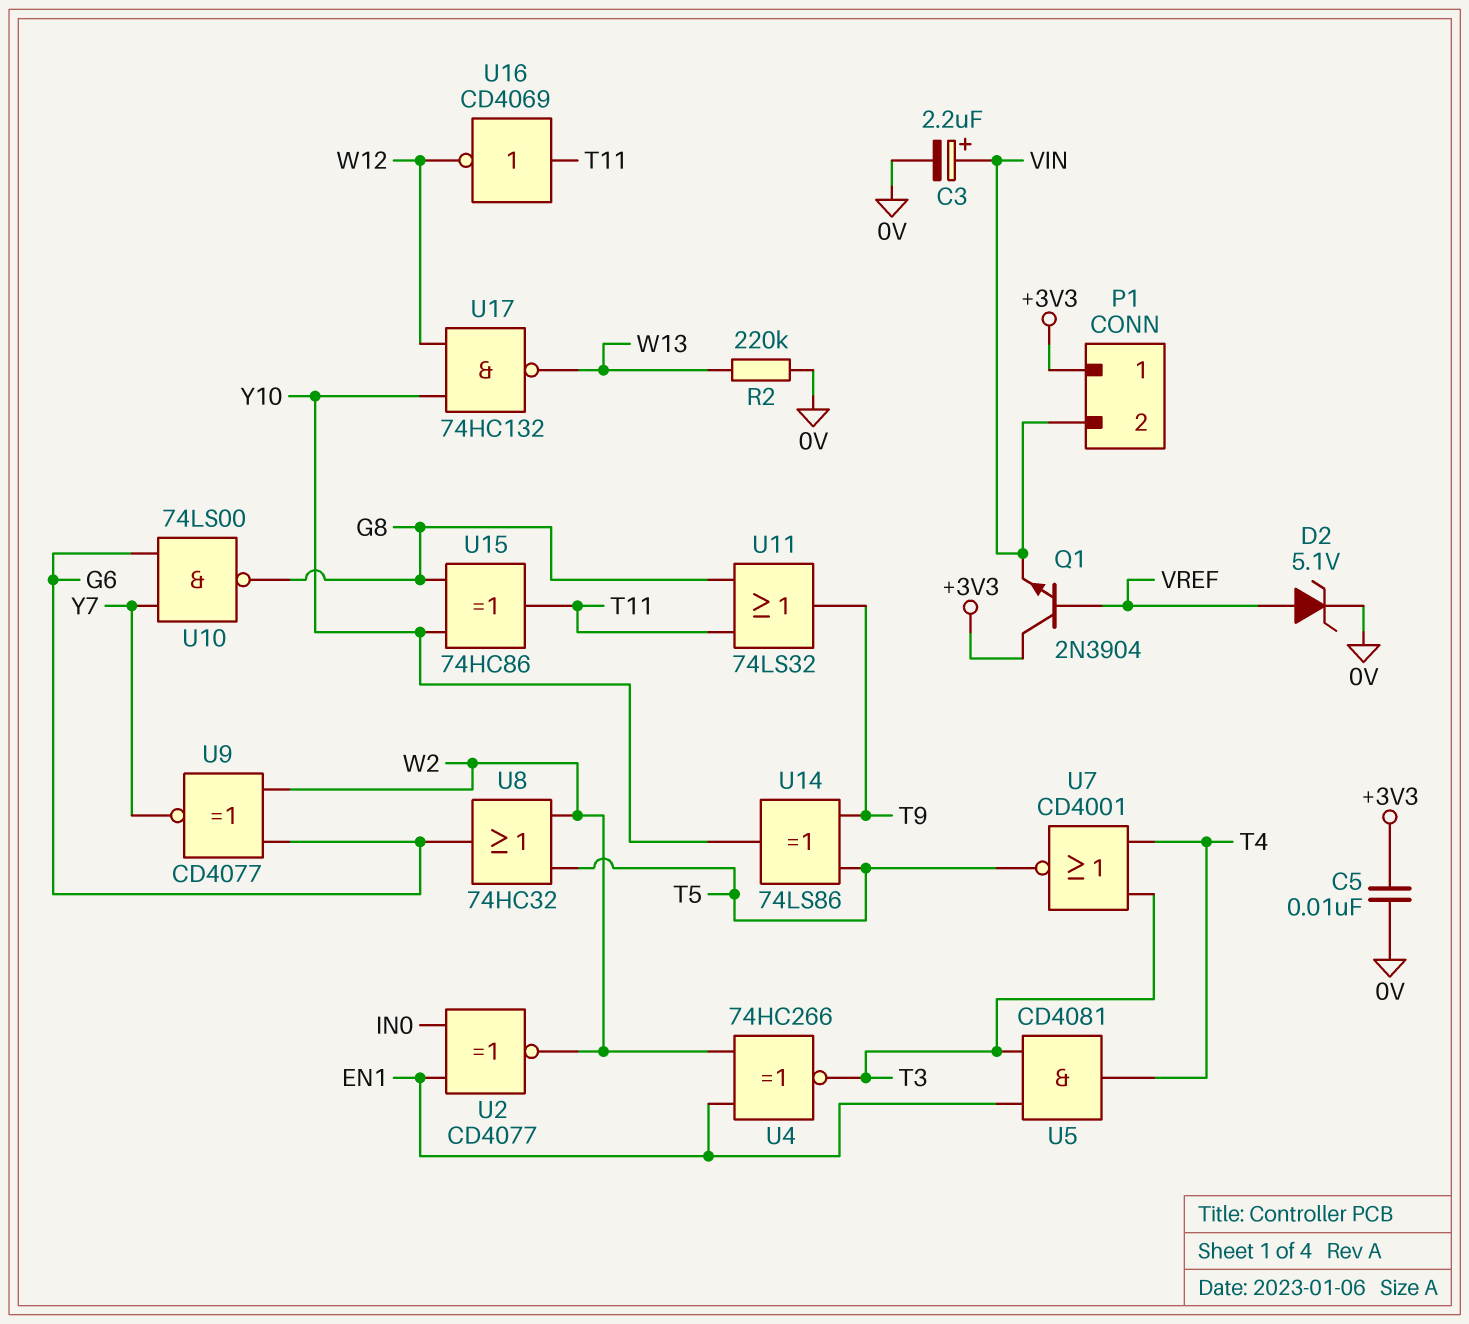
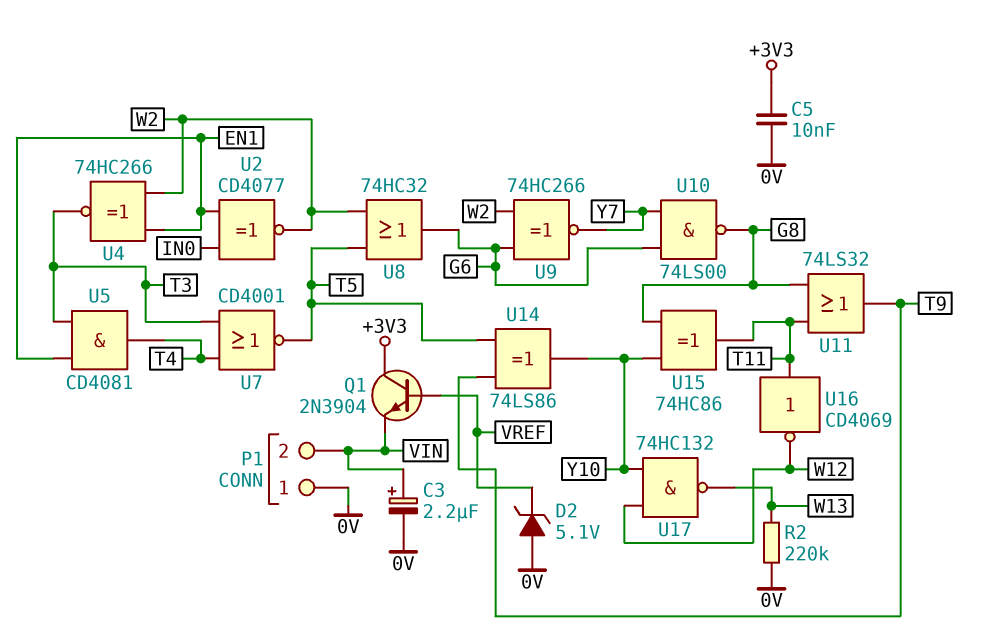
D2: zener 5.1V (A VREF, K 0V) -> zener 5.1V (A 0V, K VREF)
P1 pin 1: +3V3 -> 0V
U9: XNOR CD4077 (in G6, in W2, out Y7) -> XNOR 74HC266 (in G6, in W2, out Y7)

